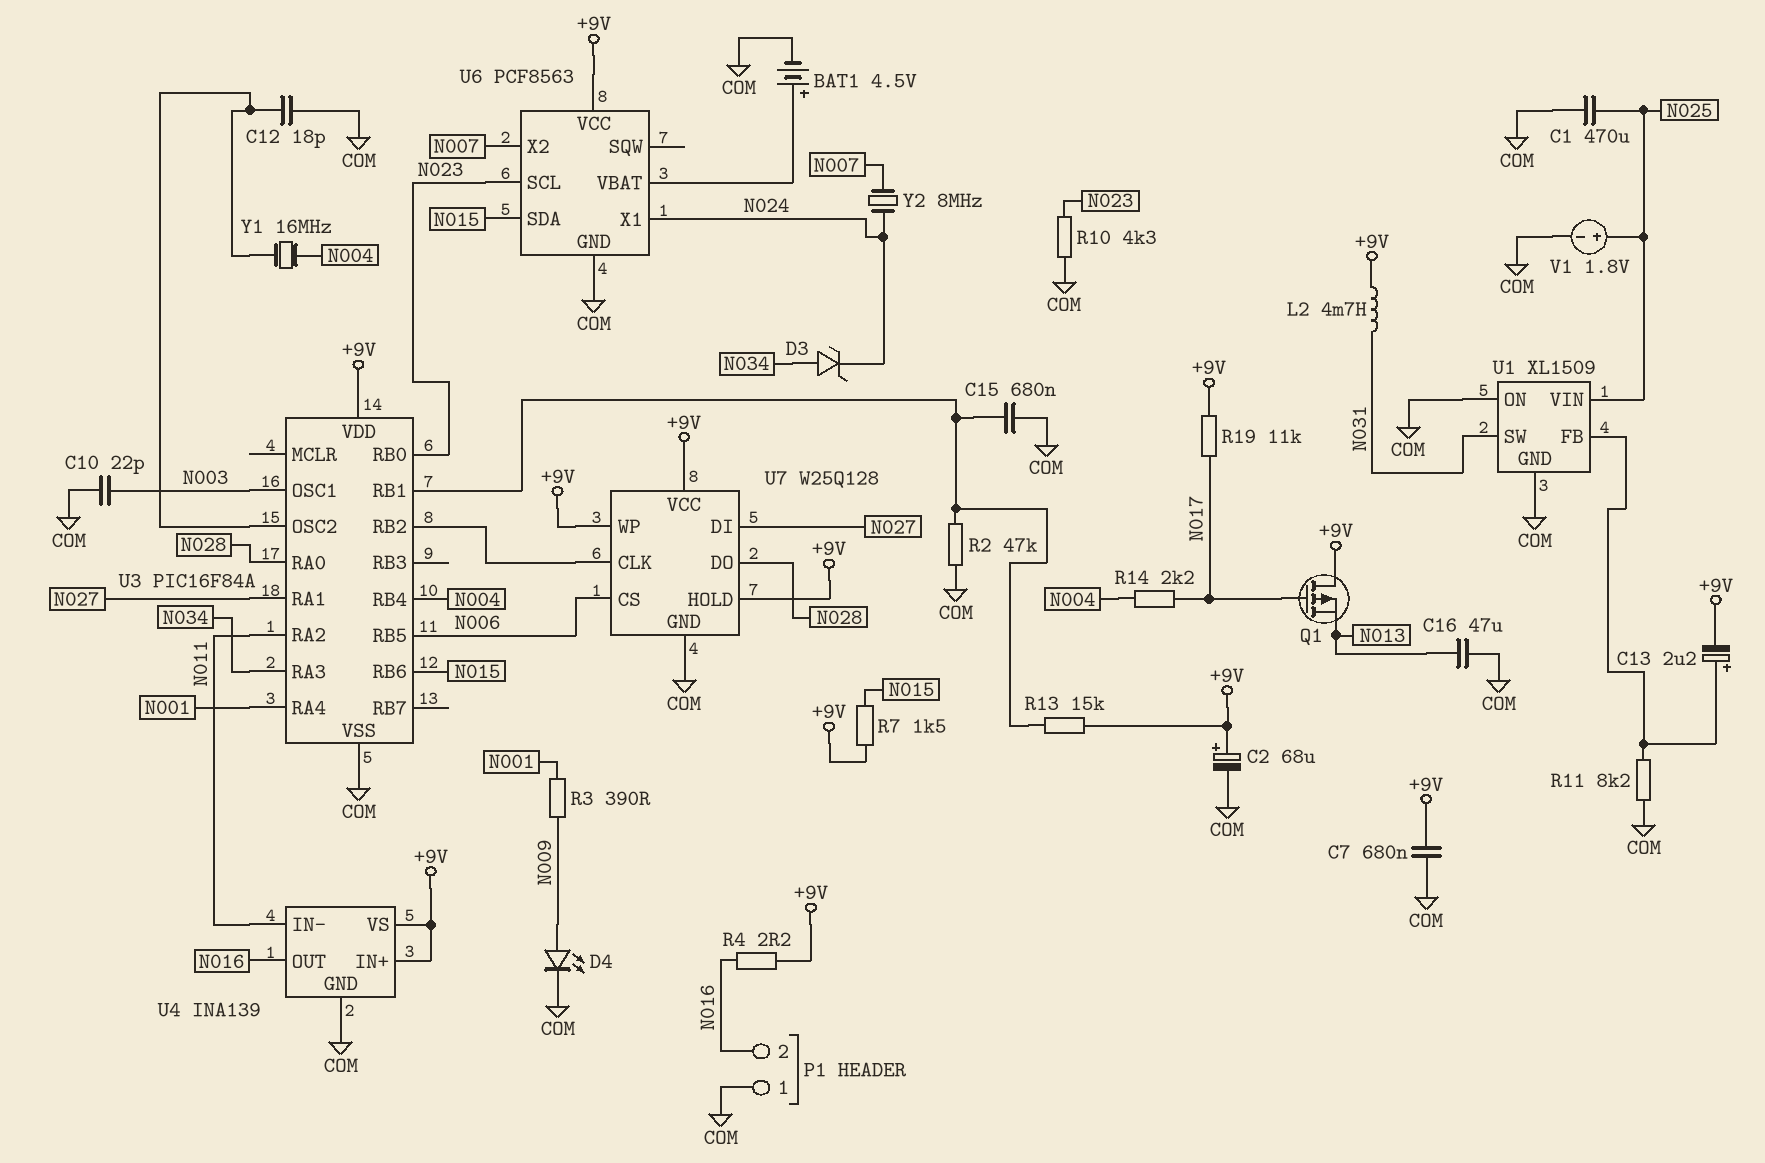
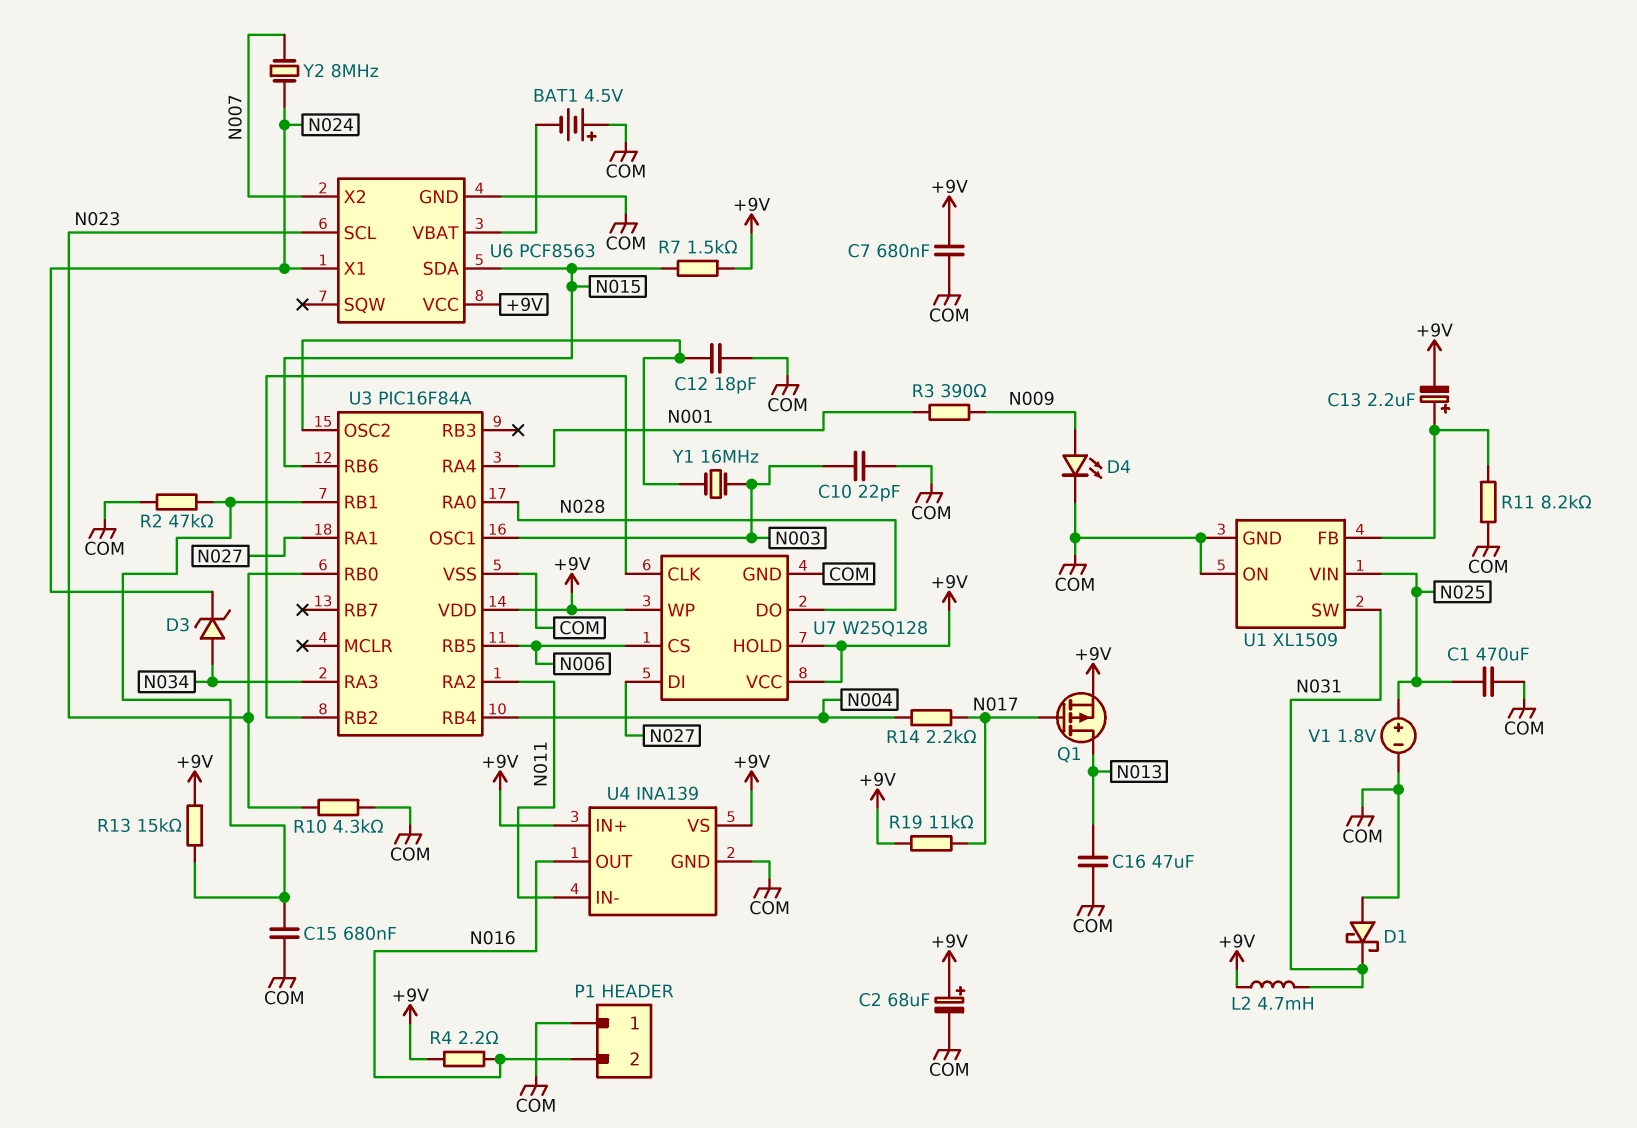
BAT1: 4.5V (plus U6/VBAT, minus COM) -> 4.5V (plus COM, minus U6/VBAT)
D1: none -> schottky (A COM, K N031)
Q1: PMOS (G N017, D +9V, S N013) -> PMOS (G N017, D N013, S +9V)
Y1: 16MHz (N004, U3/OSC2) -> 16MHz (N003, U3/OSC2)

